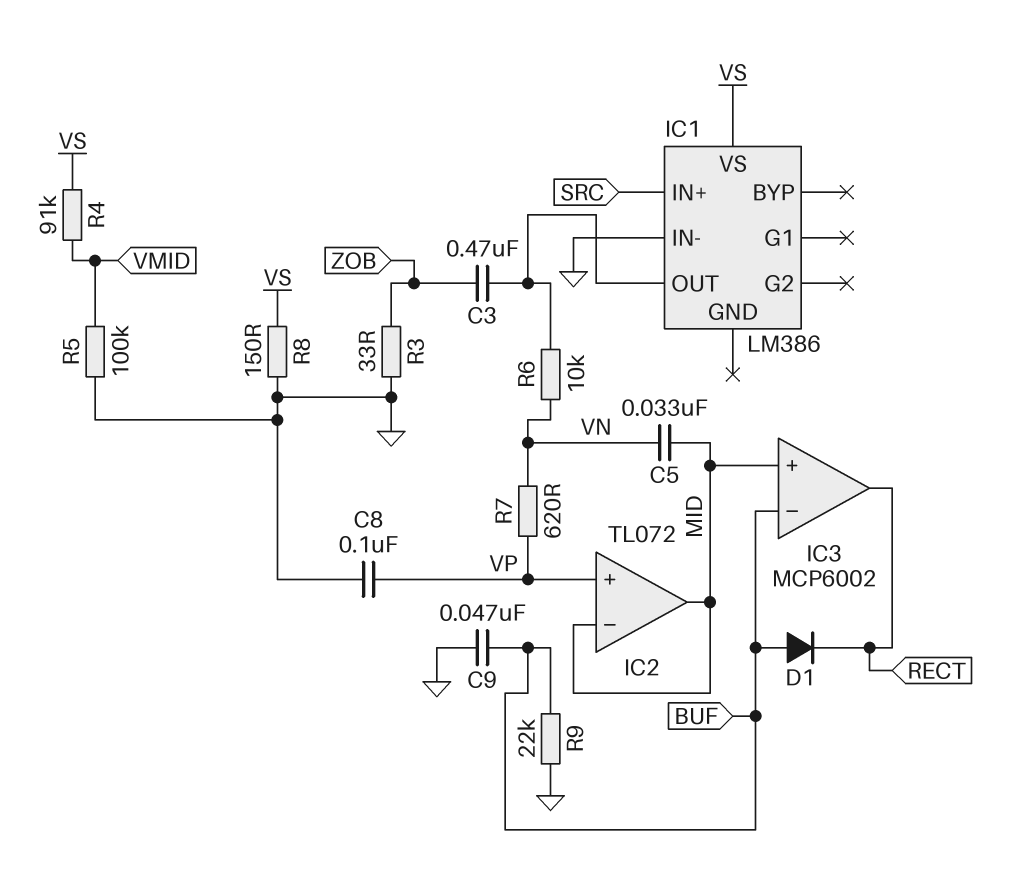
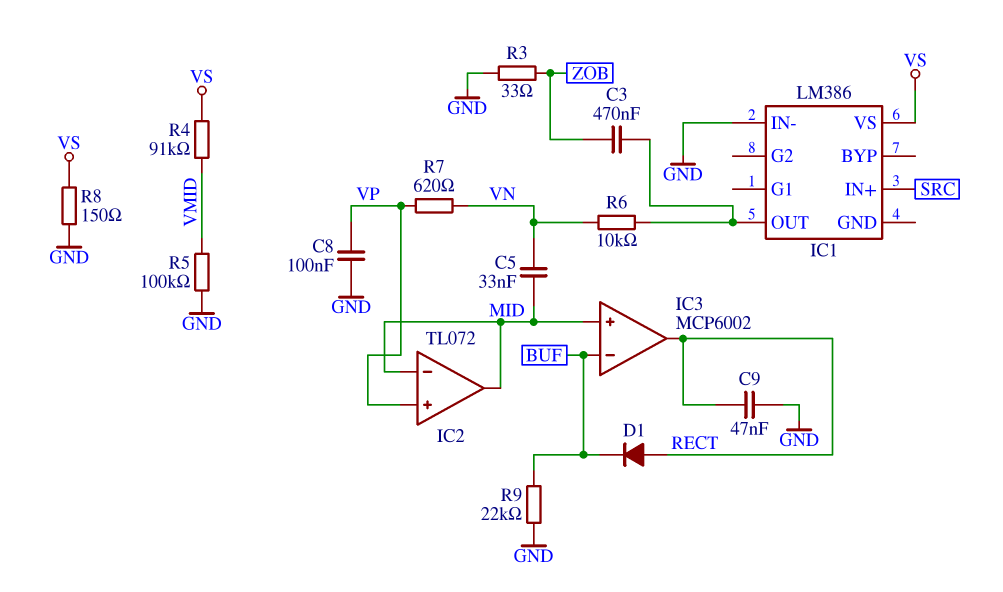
C9: 47nF (BUF, GND) -> 47nF (GND, RECT)
D1: diode (A BUF, K RECT) -> diode (A RECT, K BUF)

